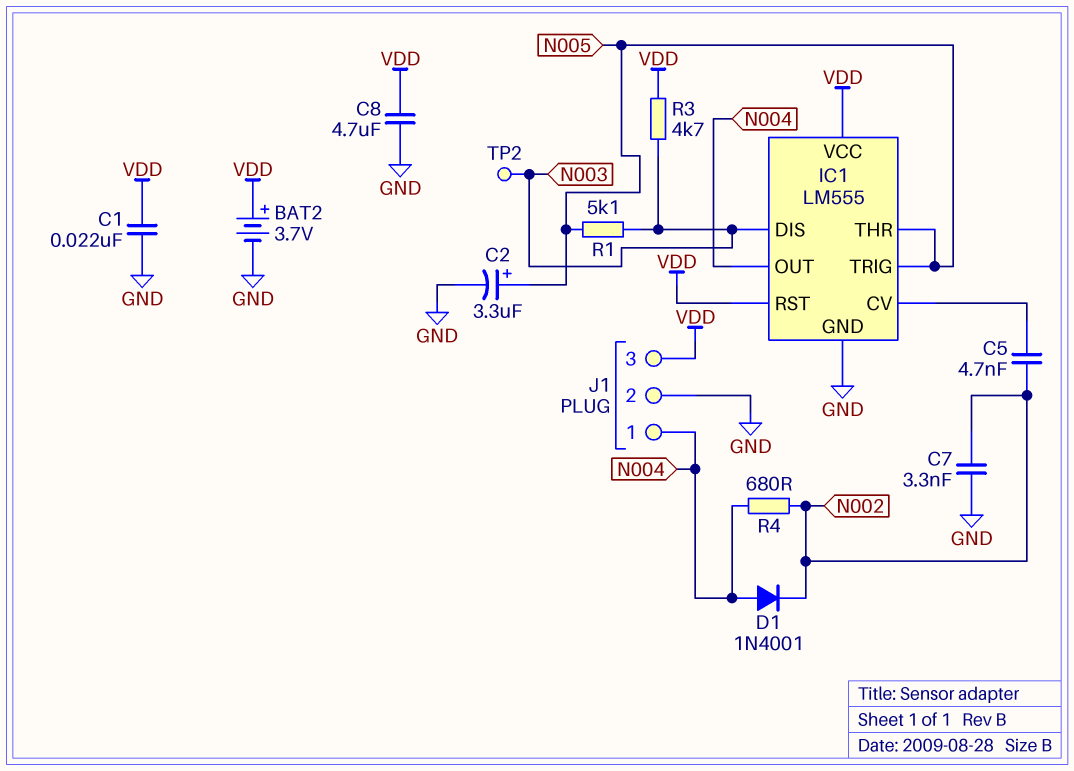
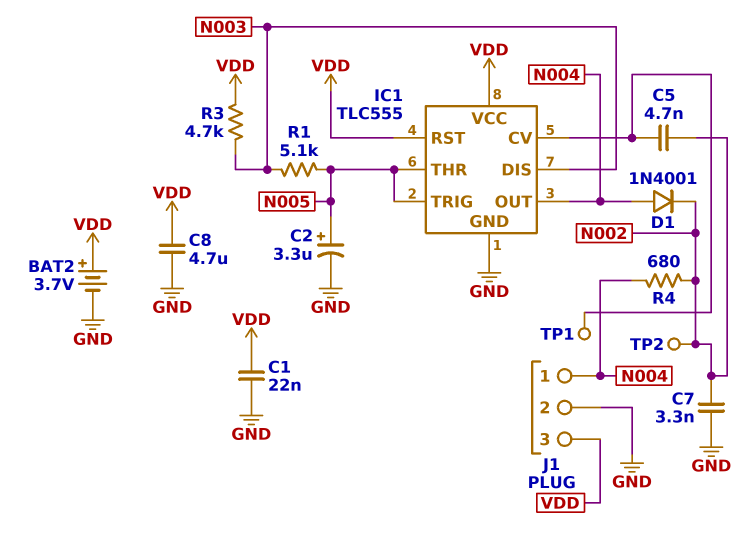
IC1: LM555 -> TLC555
TP1: none -> test point (IC1/CV)
TP2: test point (N003) -> test point (N002)

